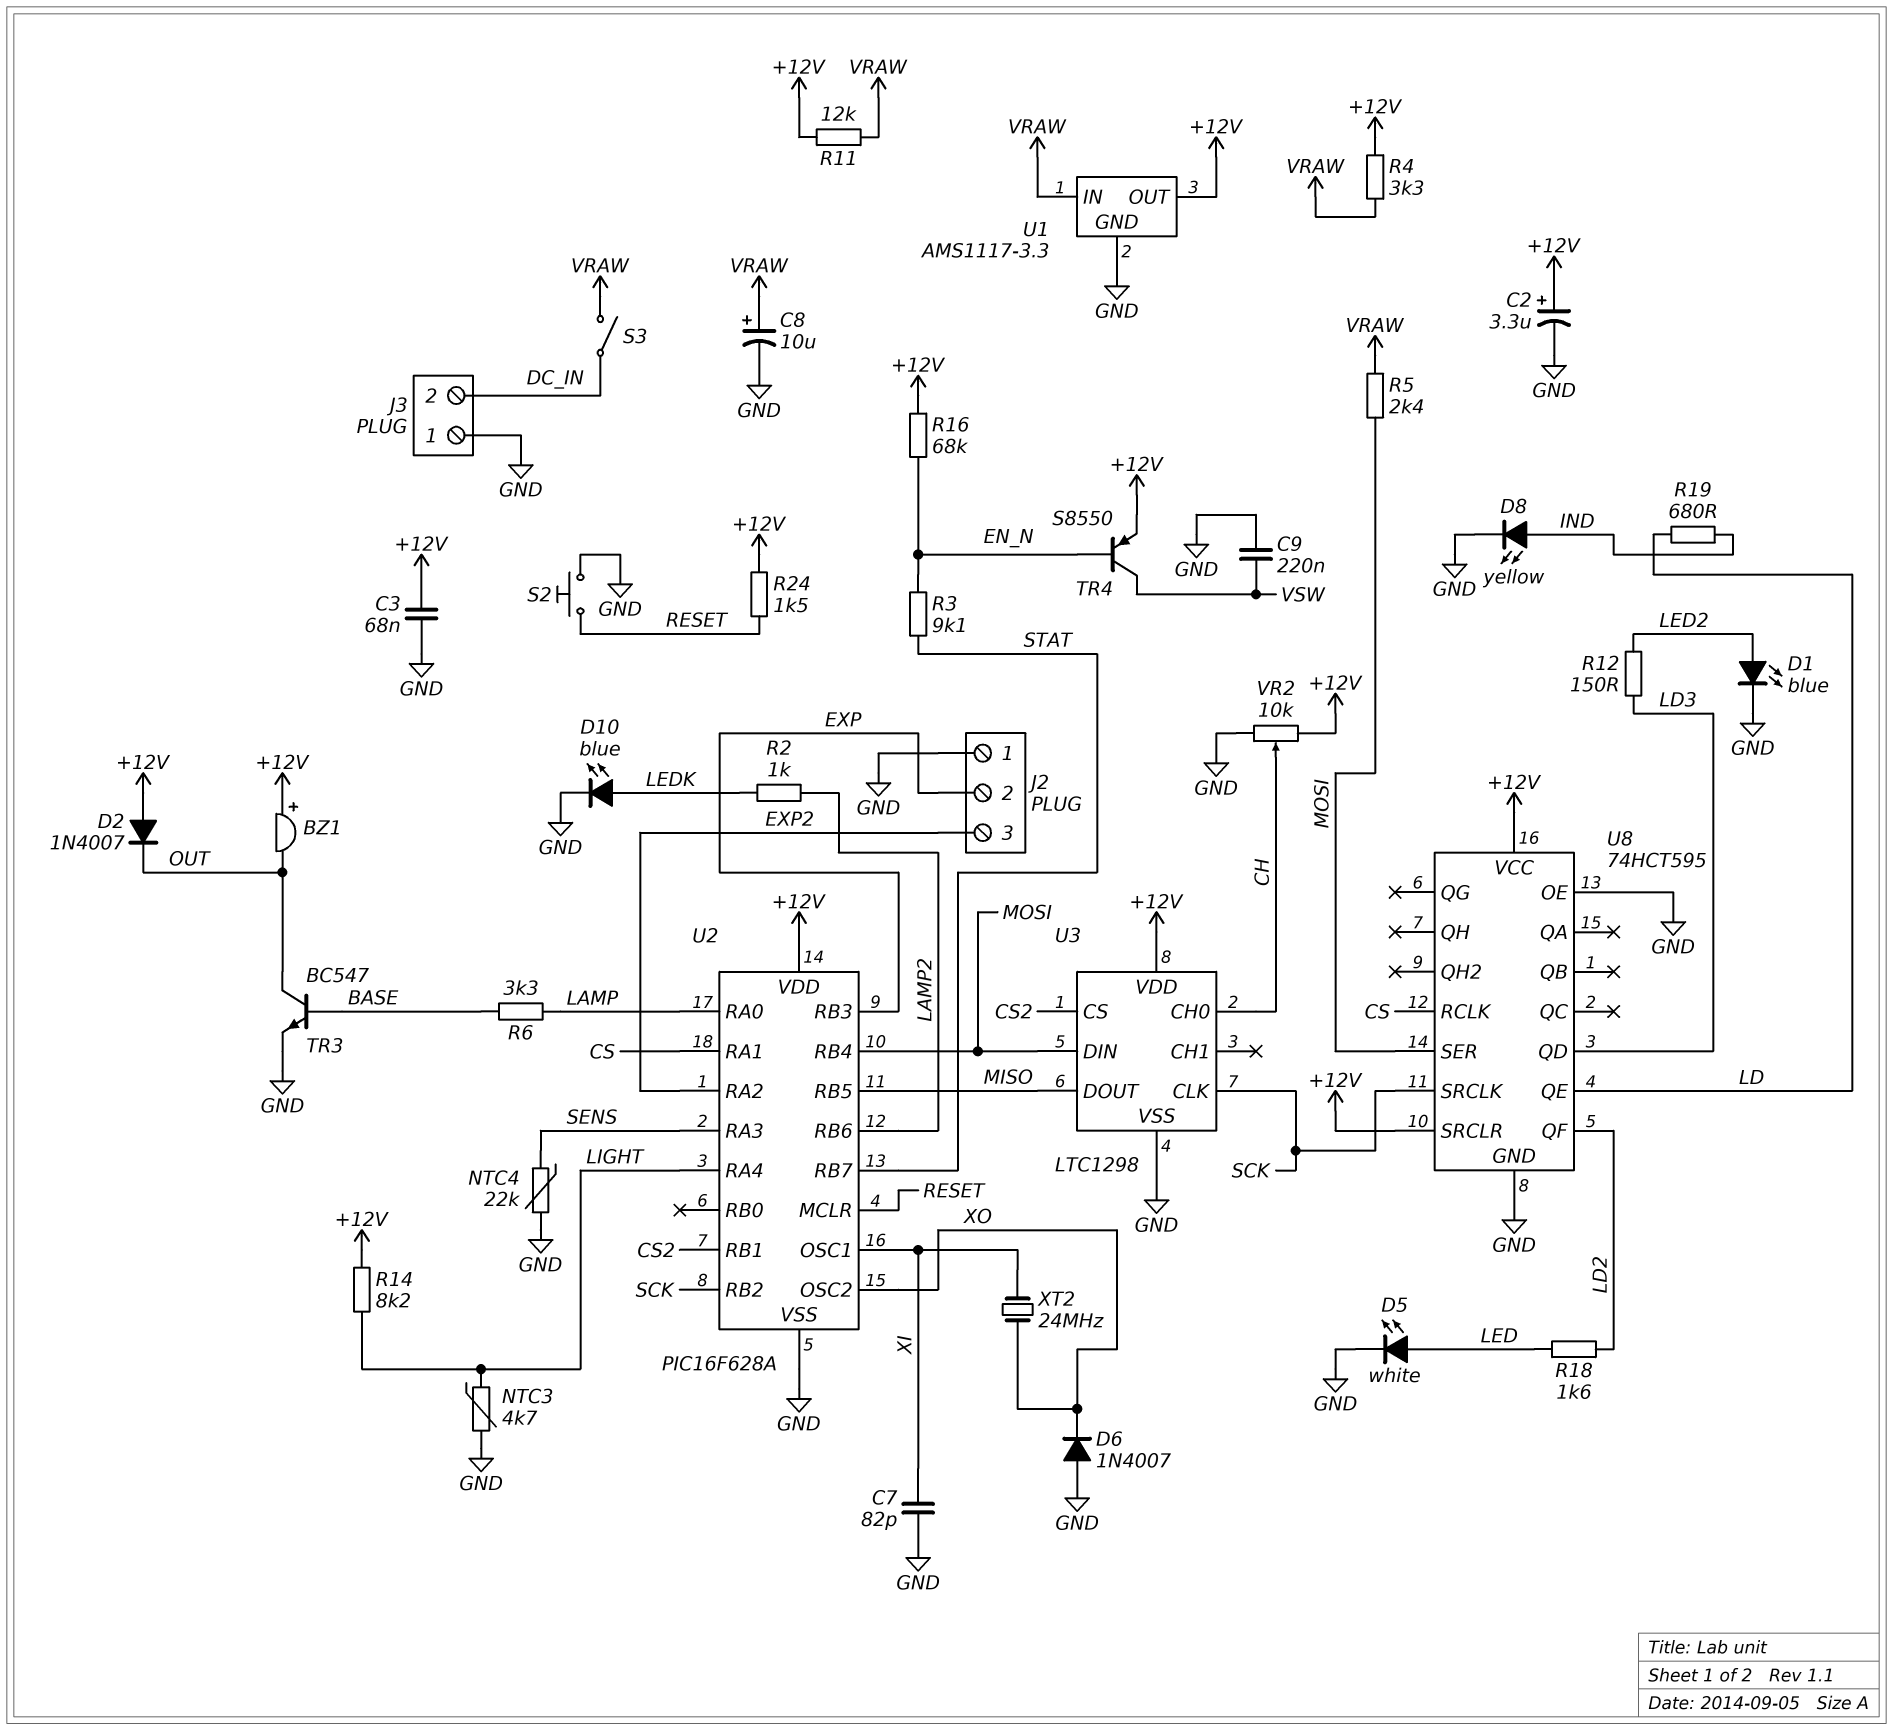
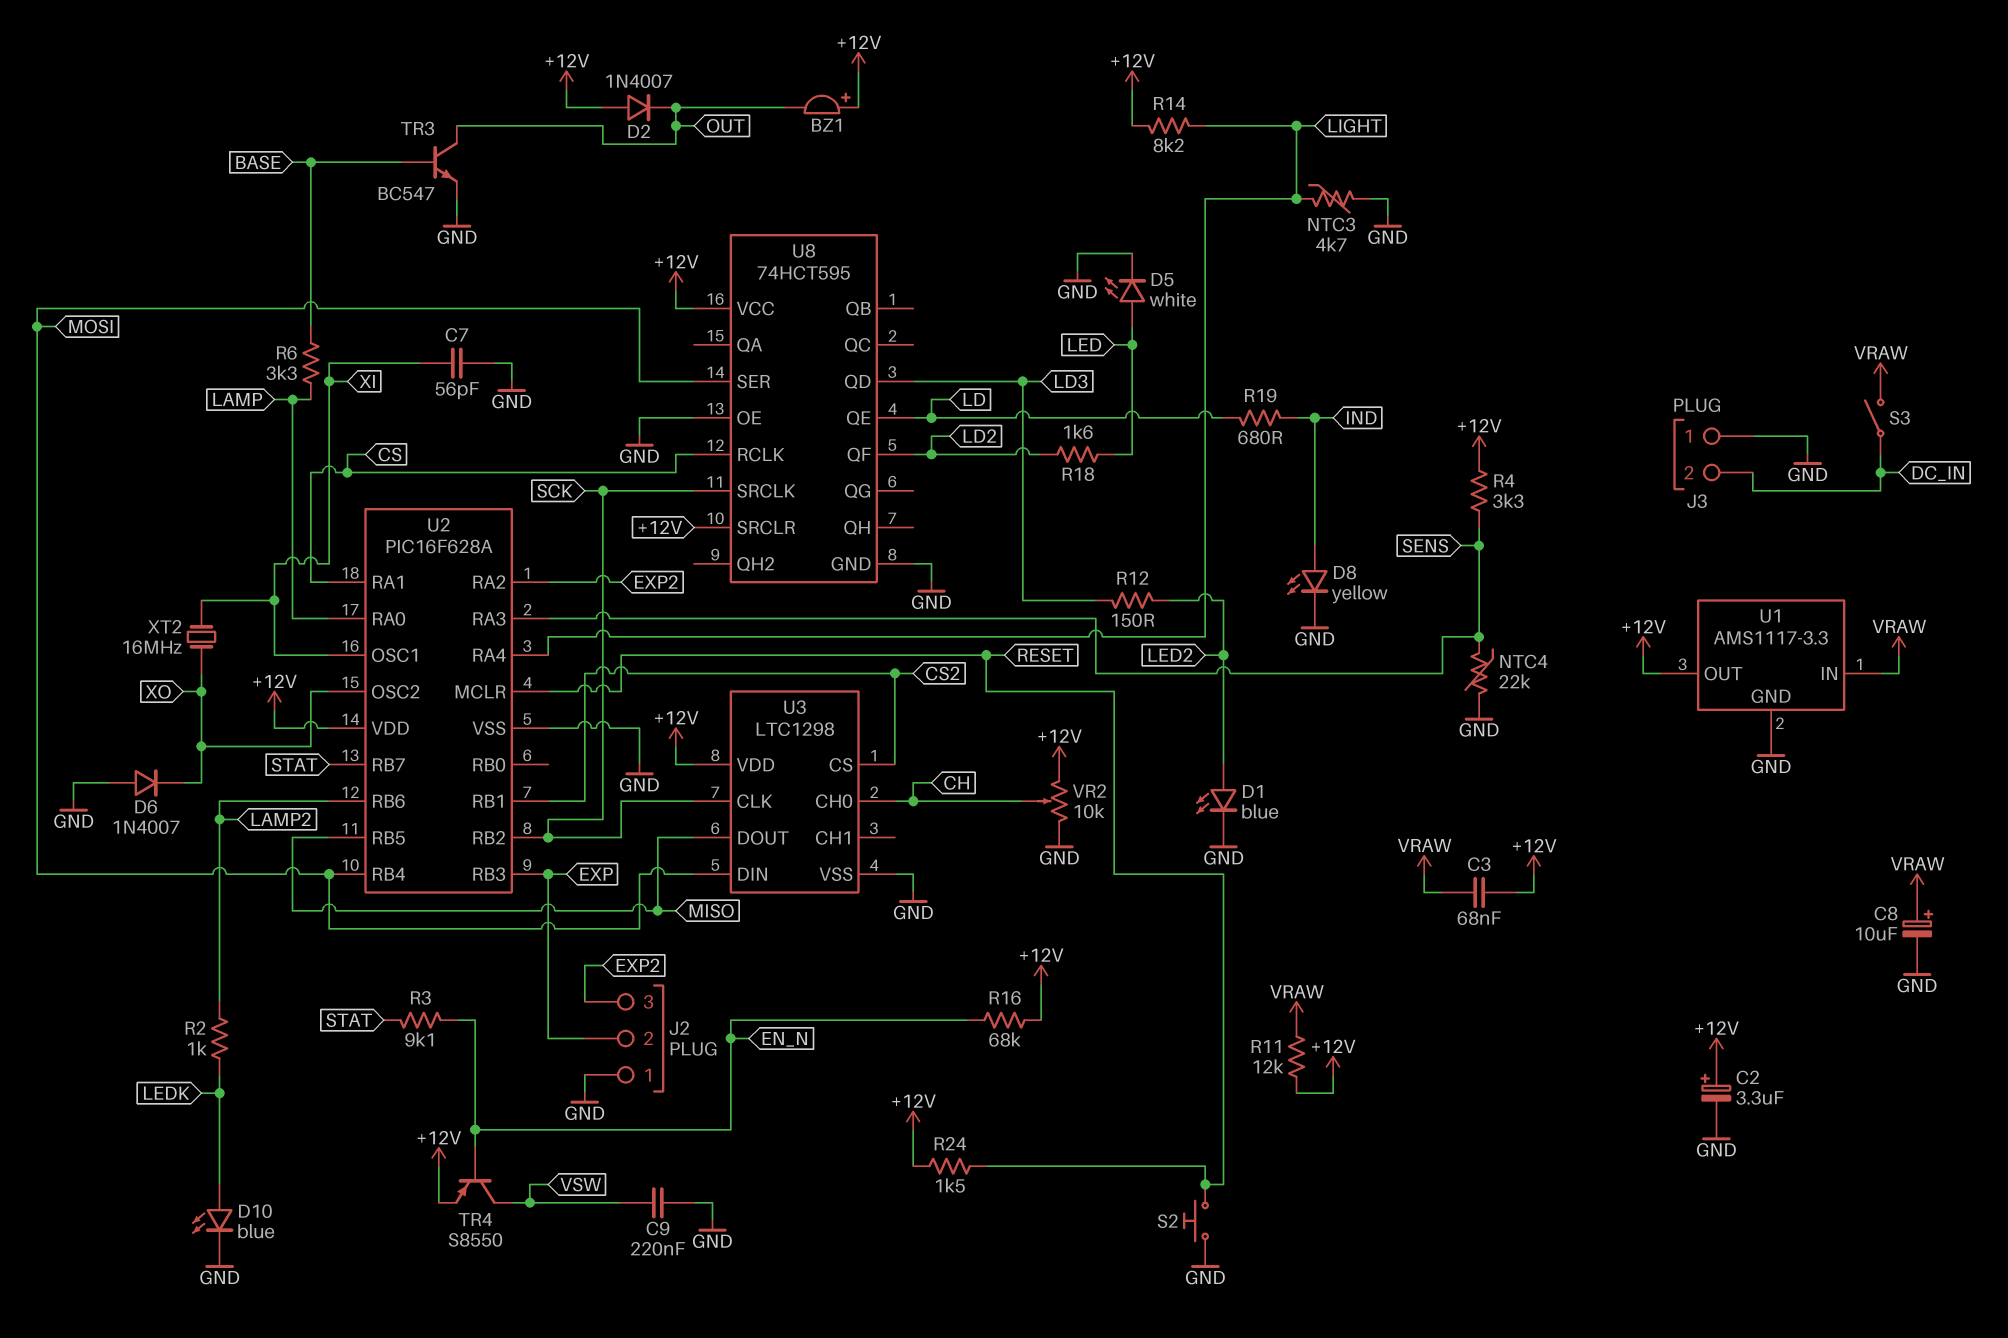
C3: 68nF (+12V, GND) -> 68nF (+12V, VRAW)
C7: 82pF (GND, XI) -> 56pF (GND, XI)
R4: 3.3k (+12V, VRAW) -> 3.3k (+12V, SENS)
R5: 2.4k (MOSI, VRAW) -> none
XT2: 24MHz (XI, XO) -> 16MHz (XI, XO)

